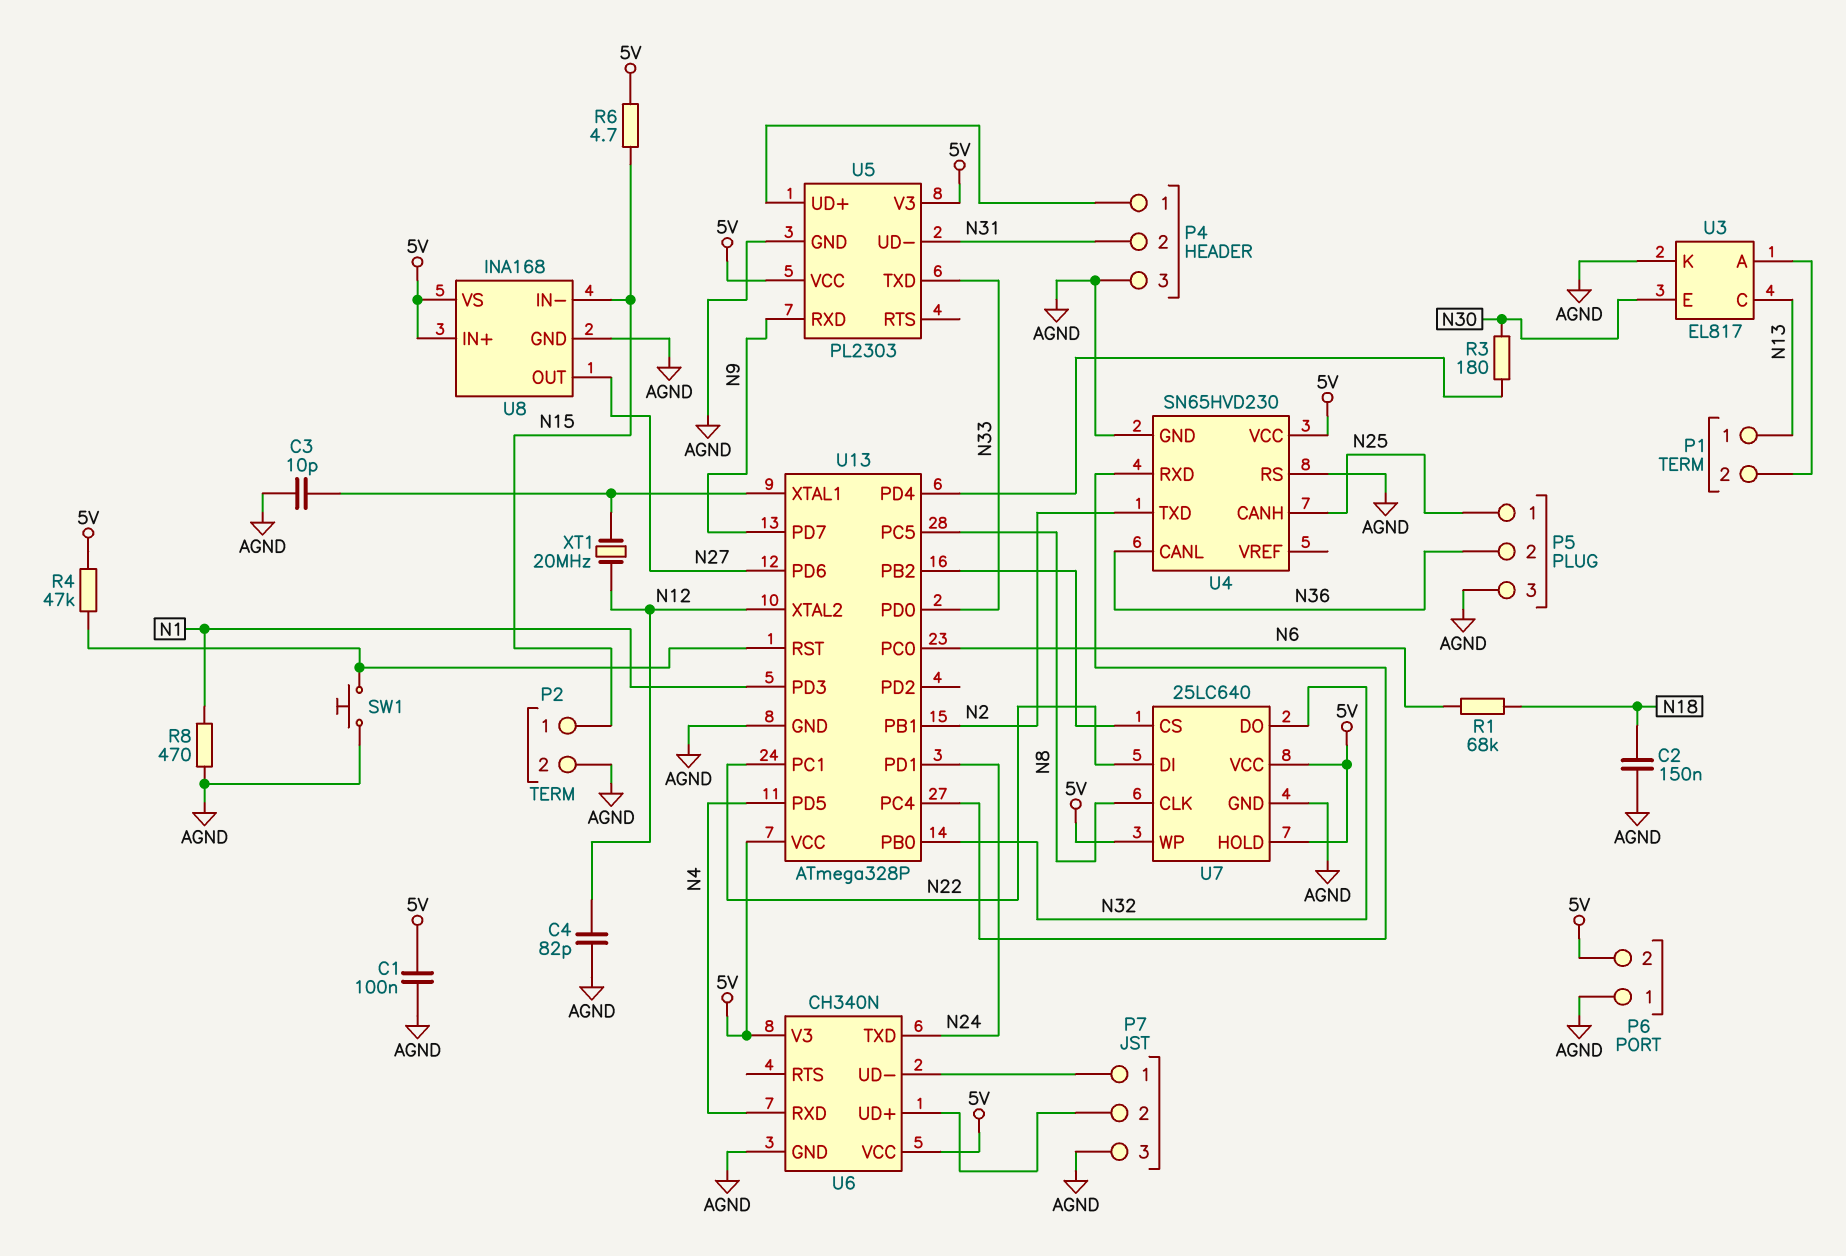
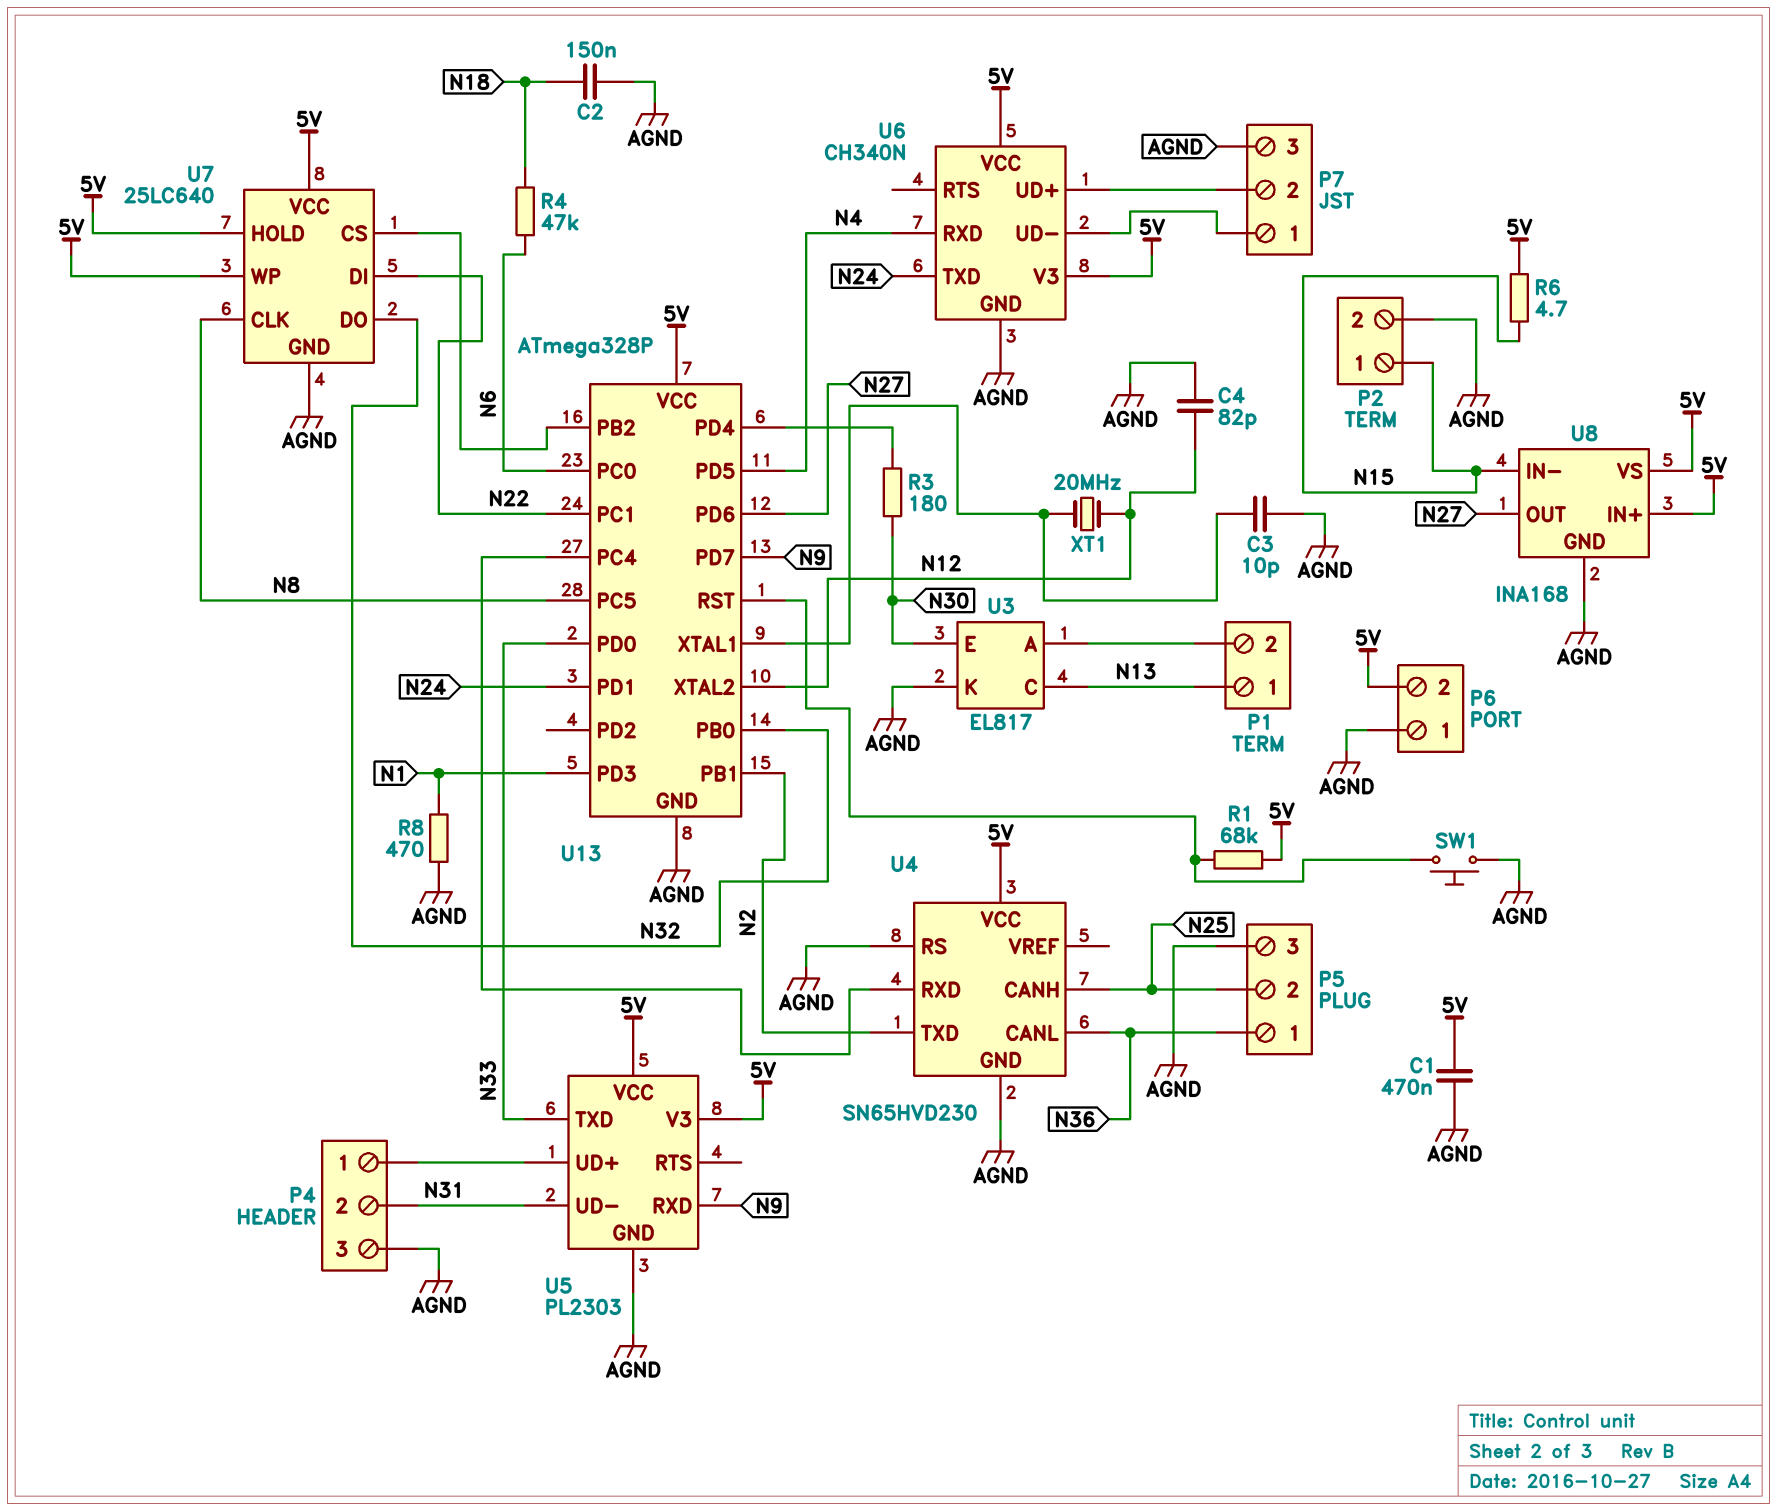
C1: 100nF (5V, AGND) -> 470nF (5V, AGND)
P5 pin 1: N25 -> N36
P5 pin 2: N36 -> N25
R1: 68k (N6, N18) -> 68k (5V, U13/RST)
R4: 47k (5V, U13/RST) -> 47k (N6, N18)

